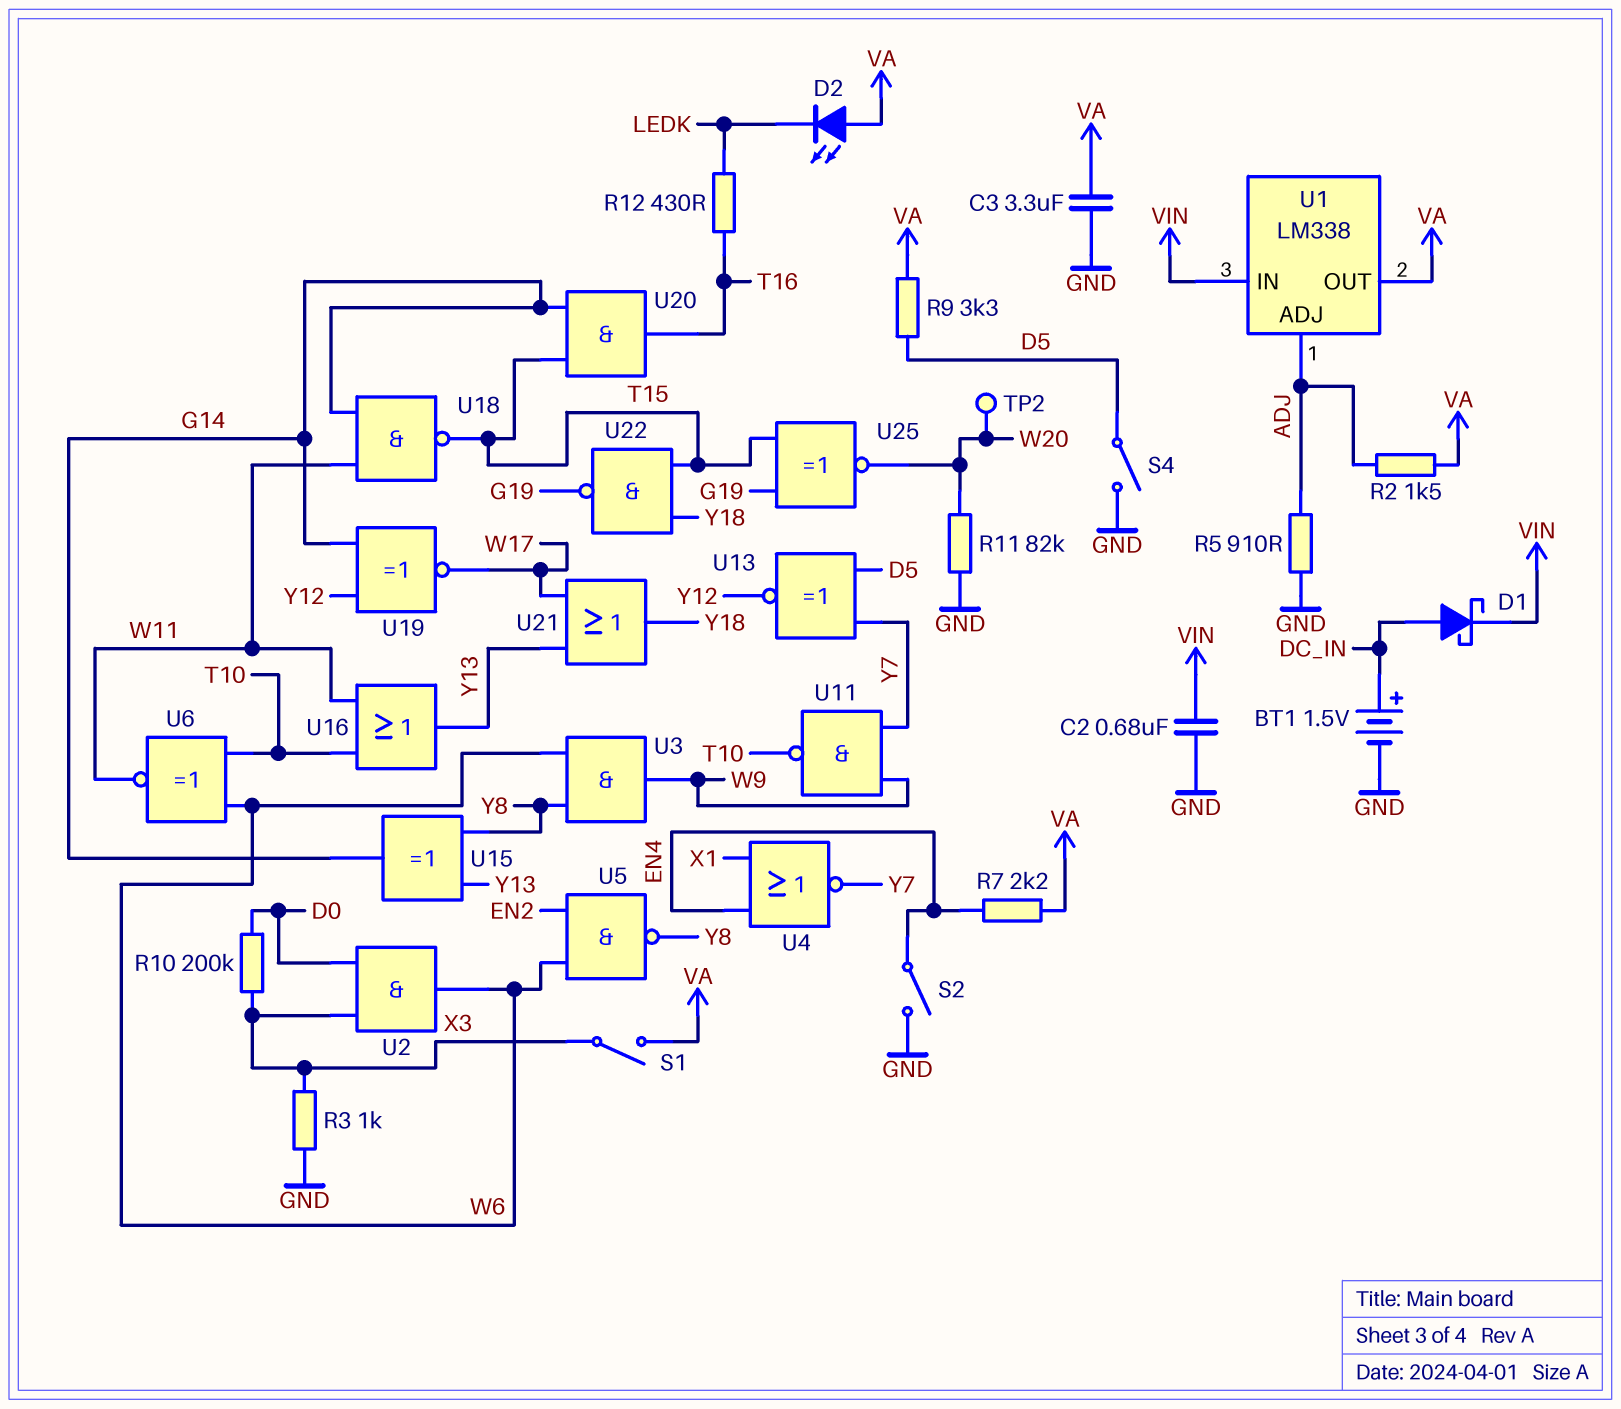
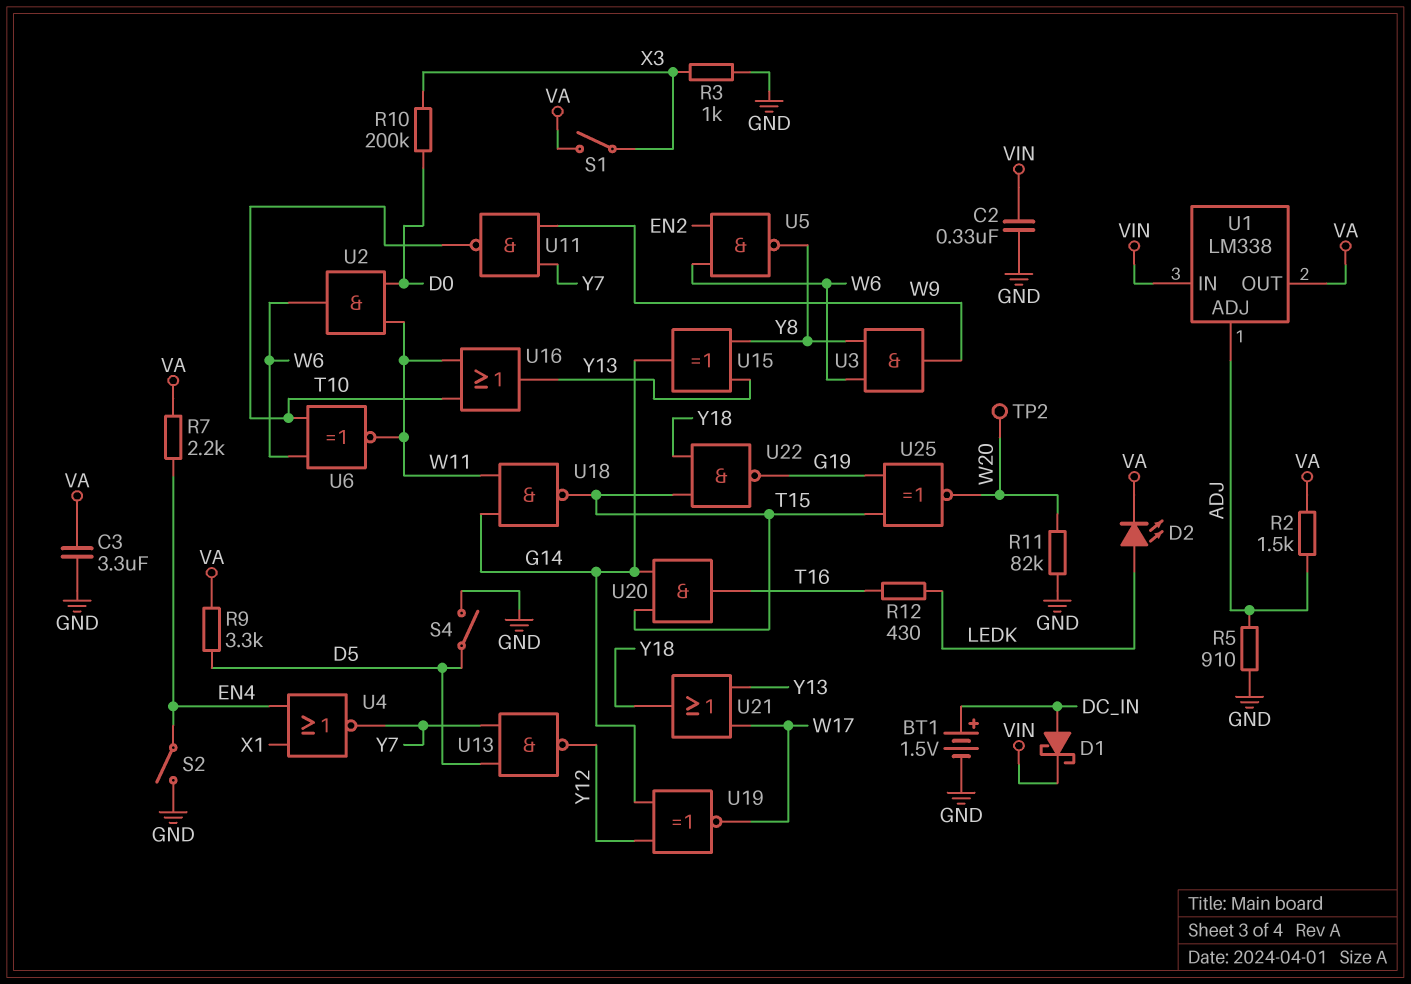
C2: 680nF (GND, VIN) -> 330nF (GND, VIN)
D2: LED (A VA, K LEDK) -> LED (A LEDK, K VA)
U2: AND (in D0, in X3, out W6) -> AND (in D0, in W11, out W6)
U13: XNOR (in D5, in Y7, out Y12) -> NAND (in D5, in Y7, out Y12)

